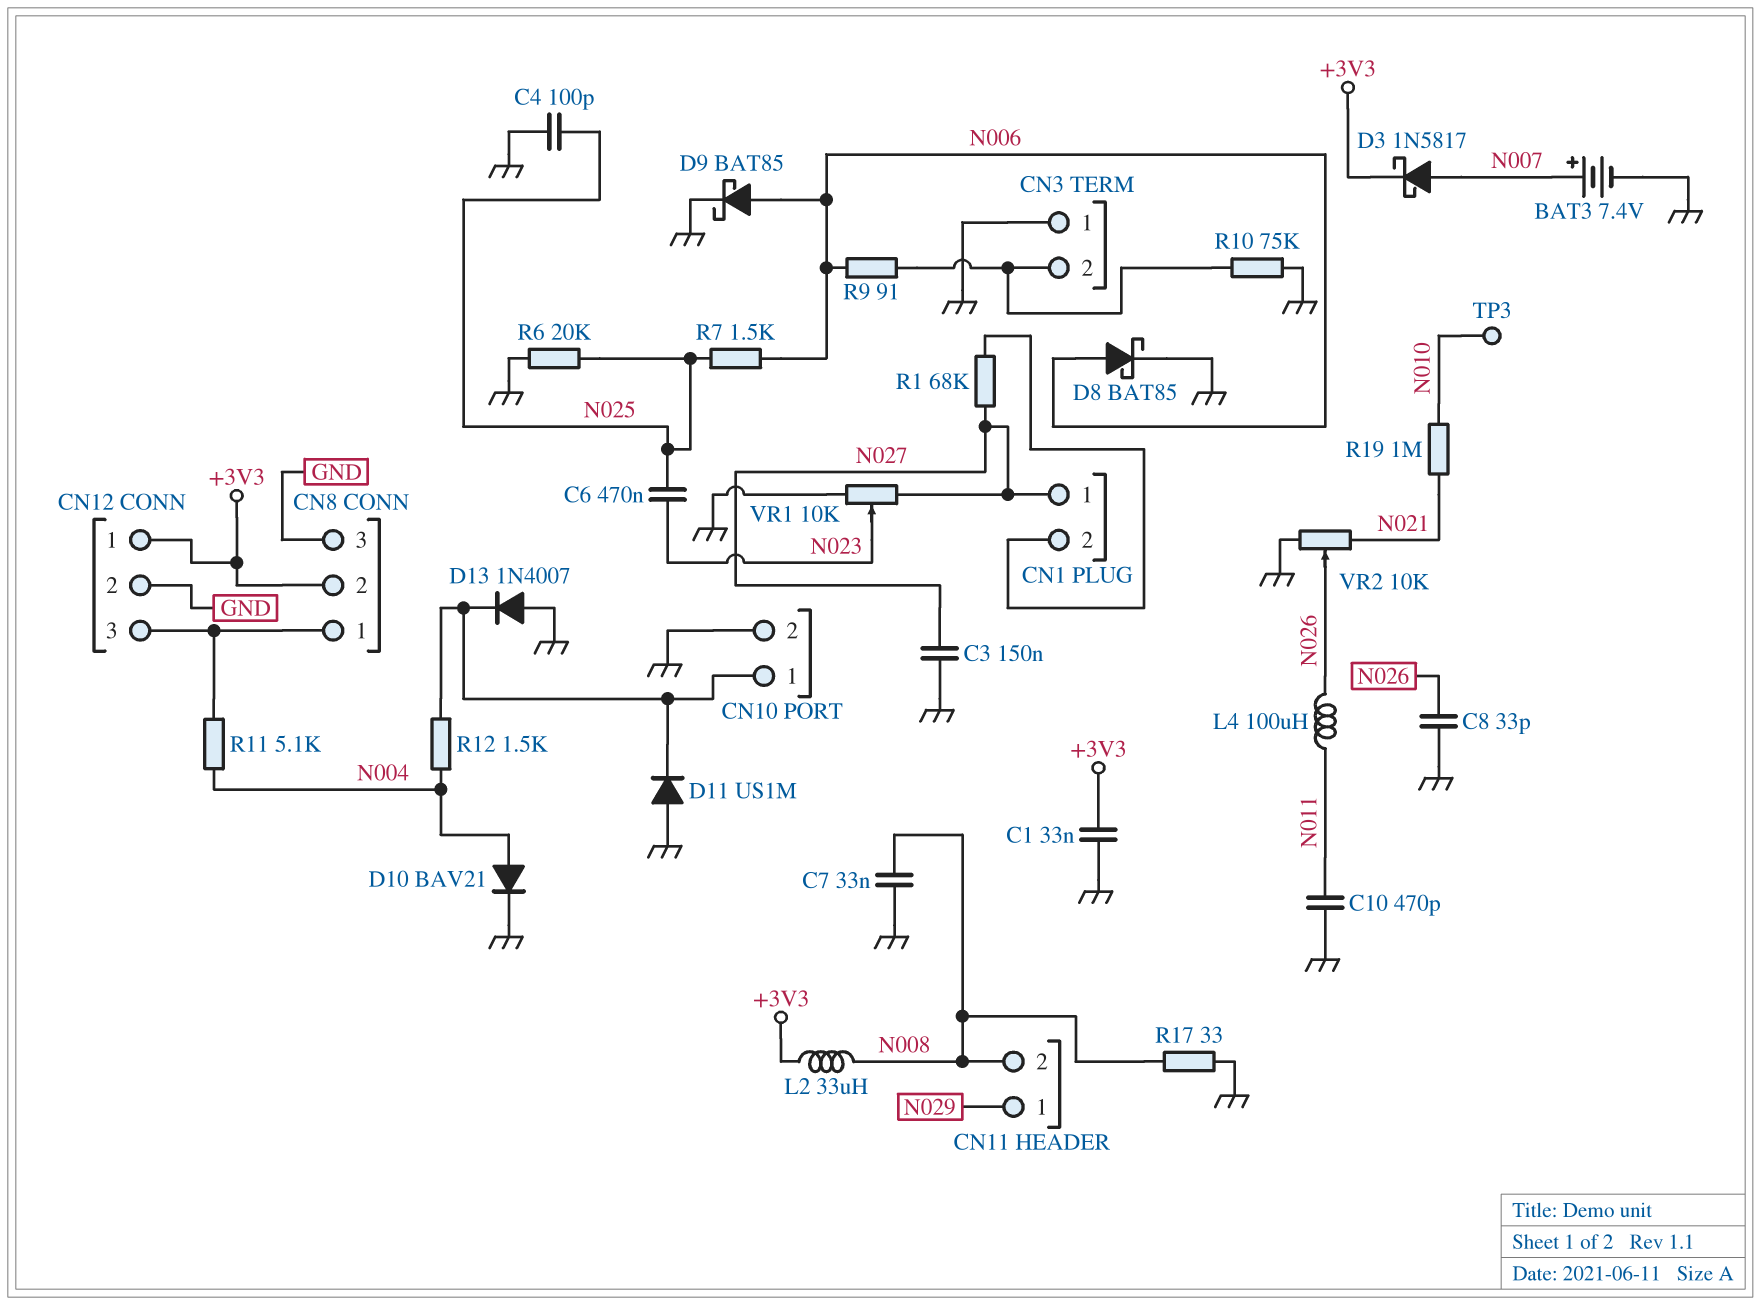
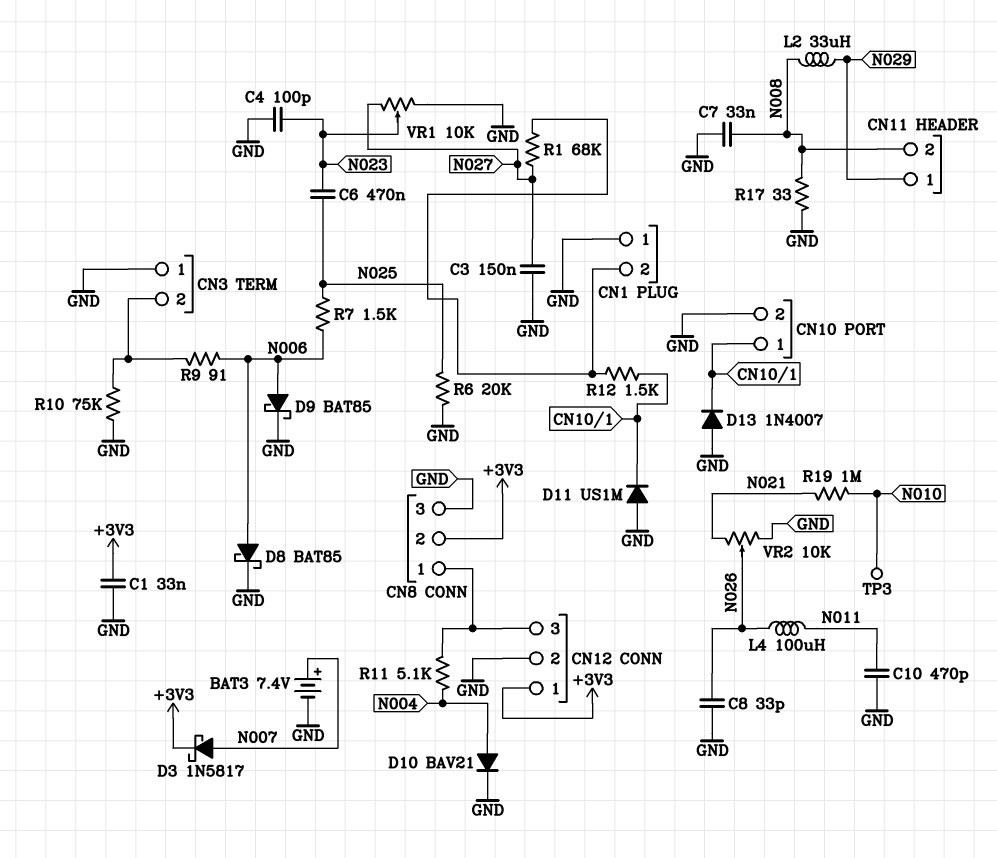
C4: 100pF (GND, N025) -> 100pF (GND, N023)
CN1 pin 1: N027 -> GND
L2: 33uH (+3V3, N008) -> 33uH (N008, N029)
R12: 1.5k (CN10/1, N004) -> 1.5k (CN1/2, CN10/1)

